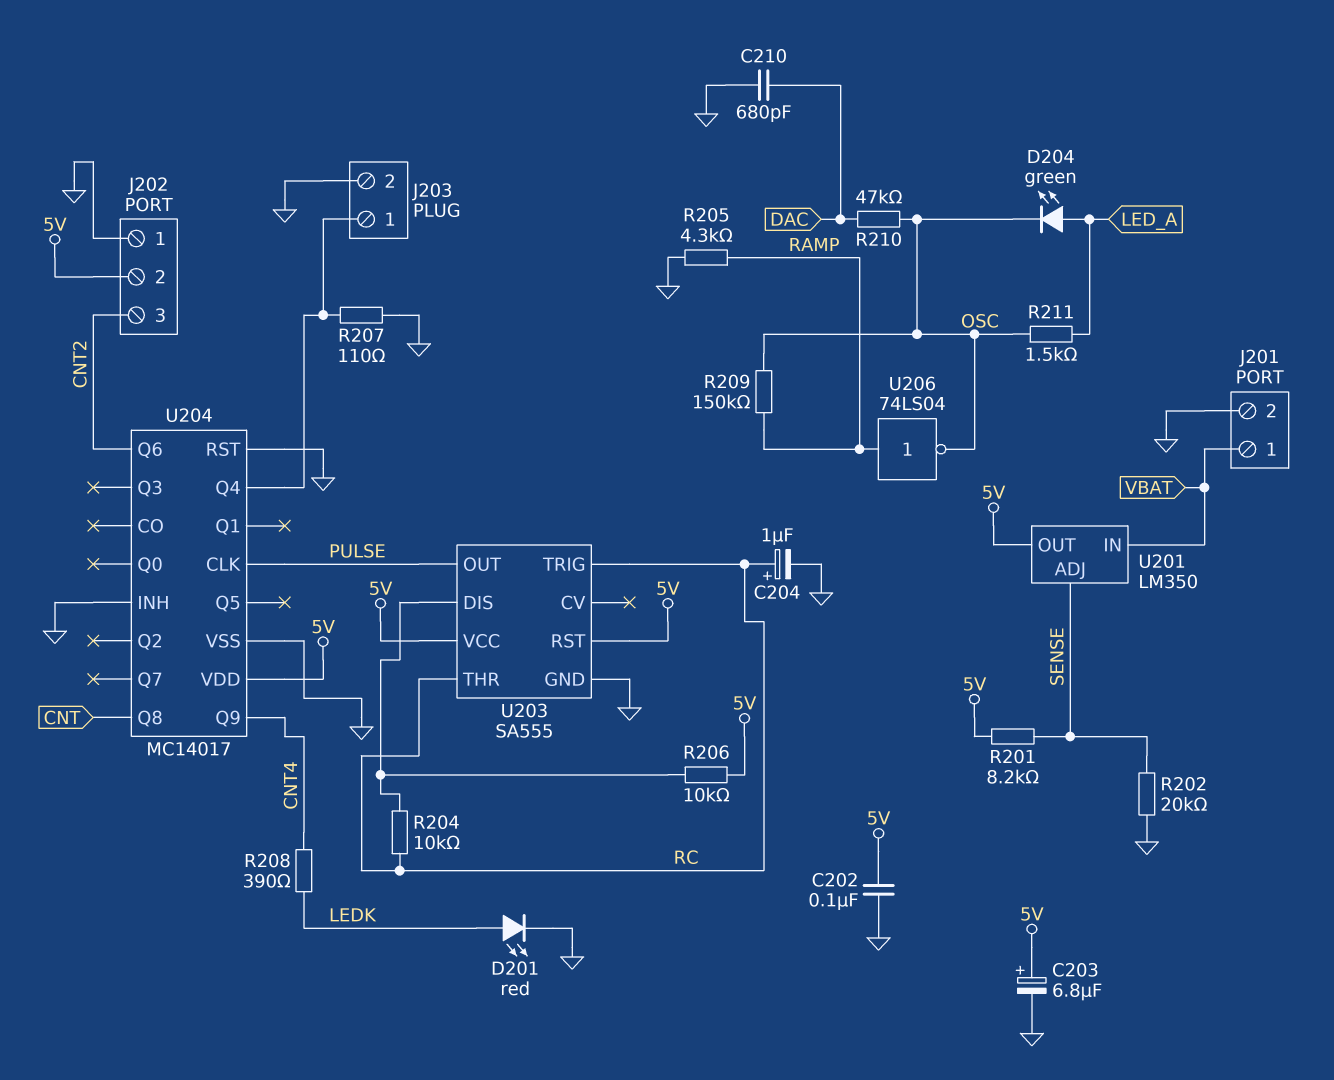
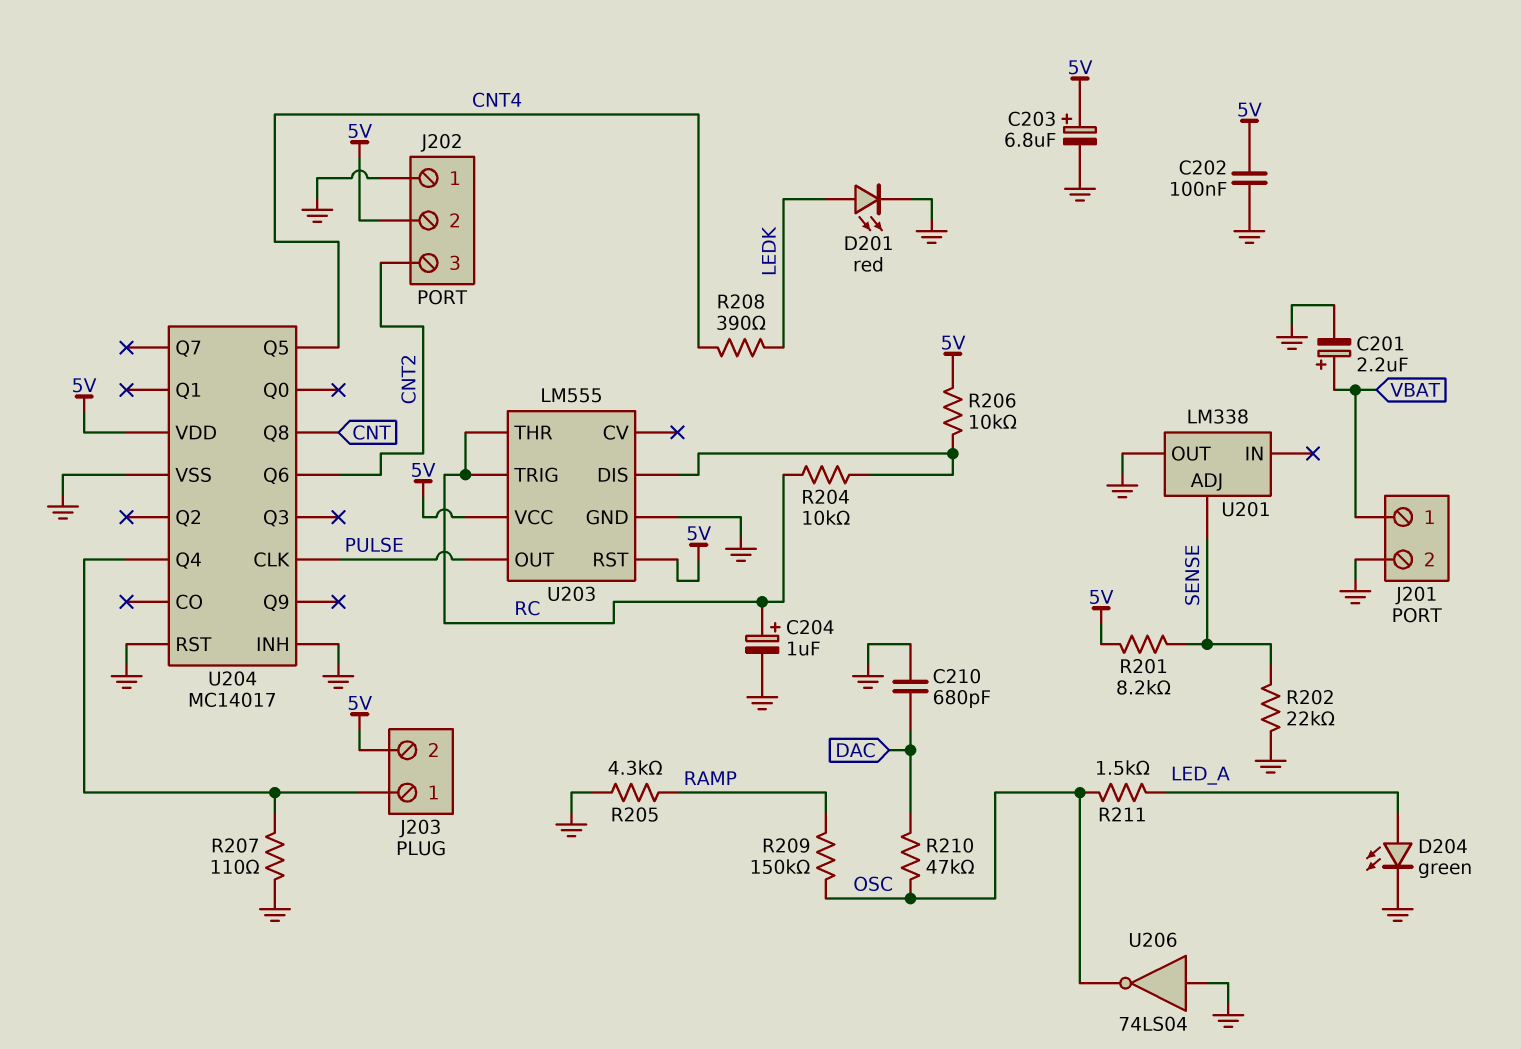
C201: none -> 2.2uF (plus VBAT, minus GND)
D204: LED green (A LED_A, K OSC) -> LED green (A LED_A, K GND)
J203 pin 2: GND -> 5V
R202: 20k (GND, SENSE) -> 22k (GND, SENSE)
U201: LM350 -> LM338
U201 pin IN: VBAT -> none
U201 pin OUT: 5V -> GND
U203: SA555 -> LM555
U204 pin Q5: none -> CNT4
U204 pin Q9: CNT4 -> none
U206: NOT 74LS04 (in RAMP, out OSC) -> NOT 74LS04 (in GND, out OSC)

